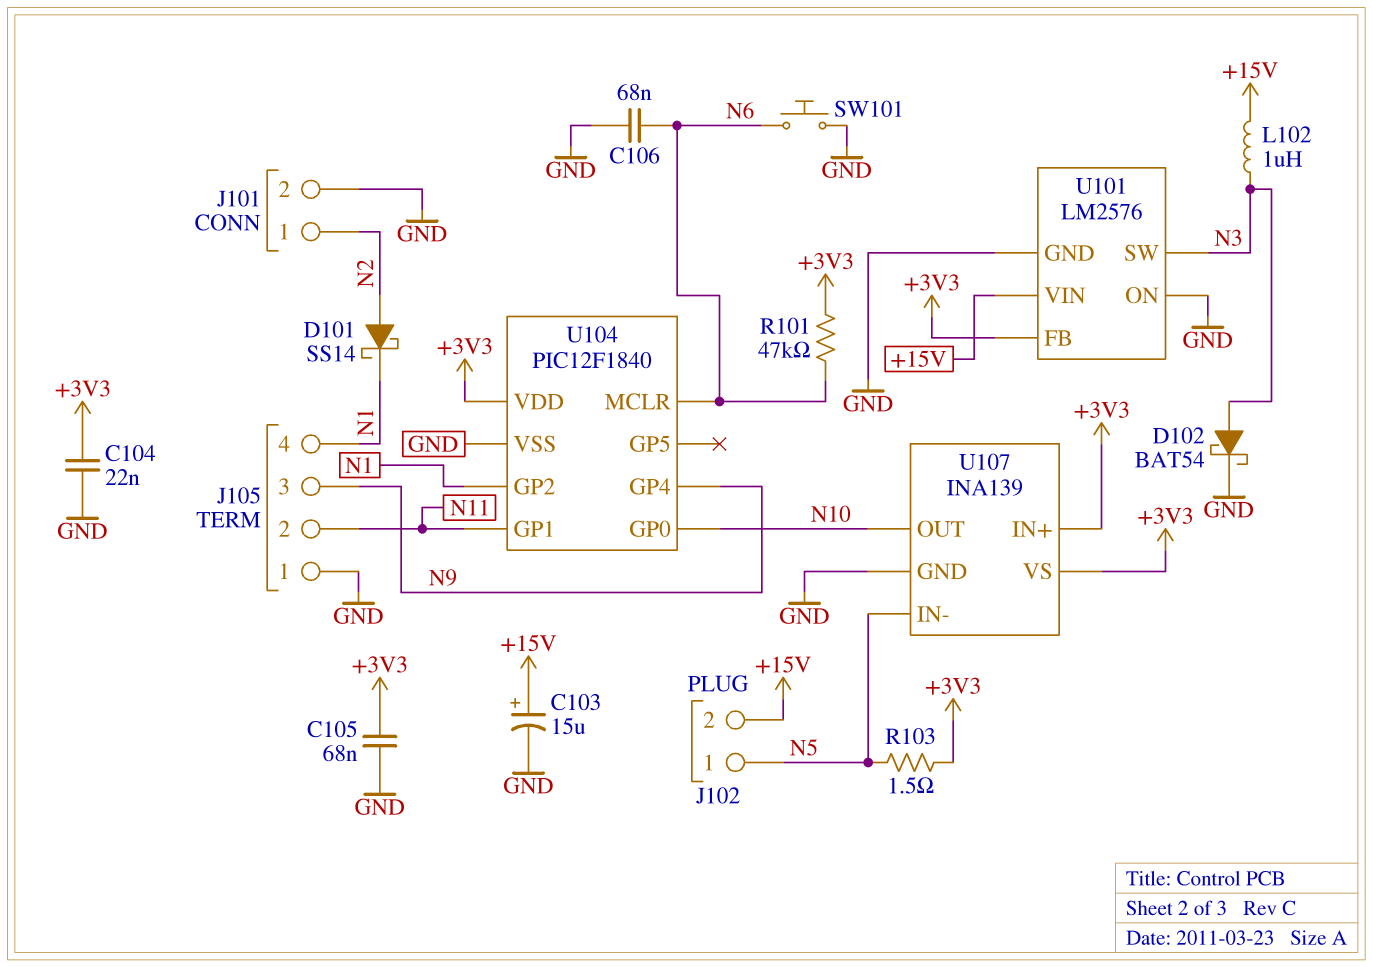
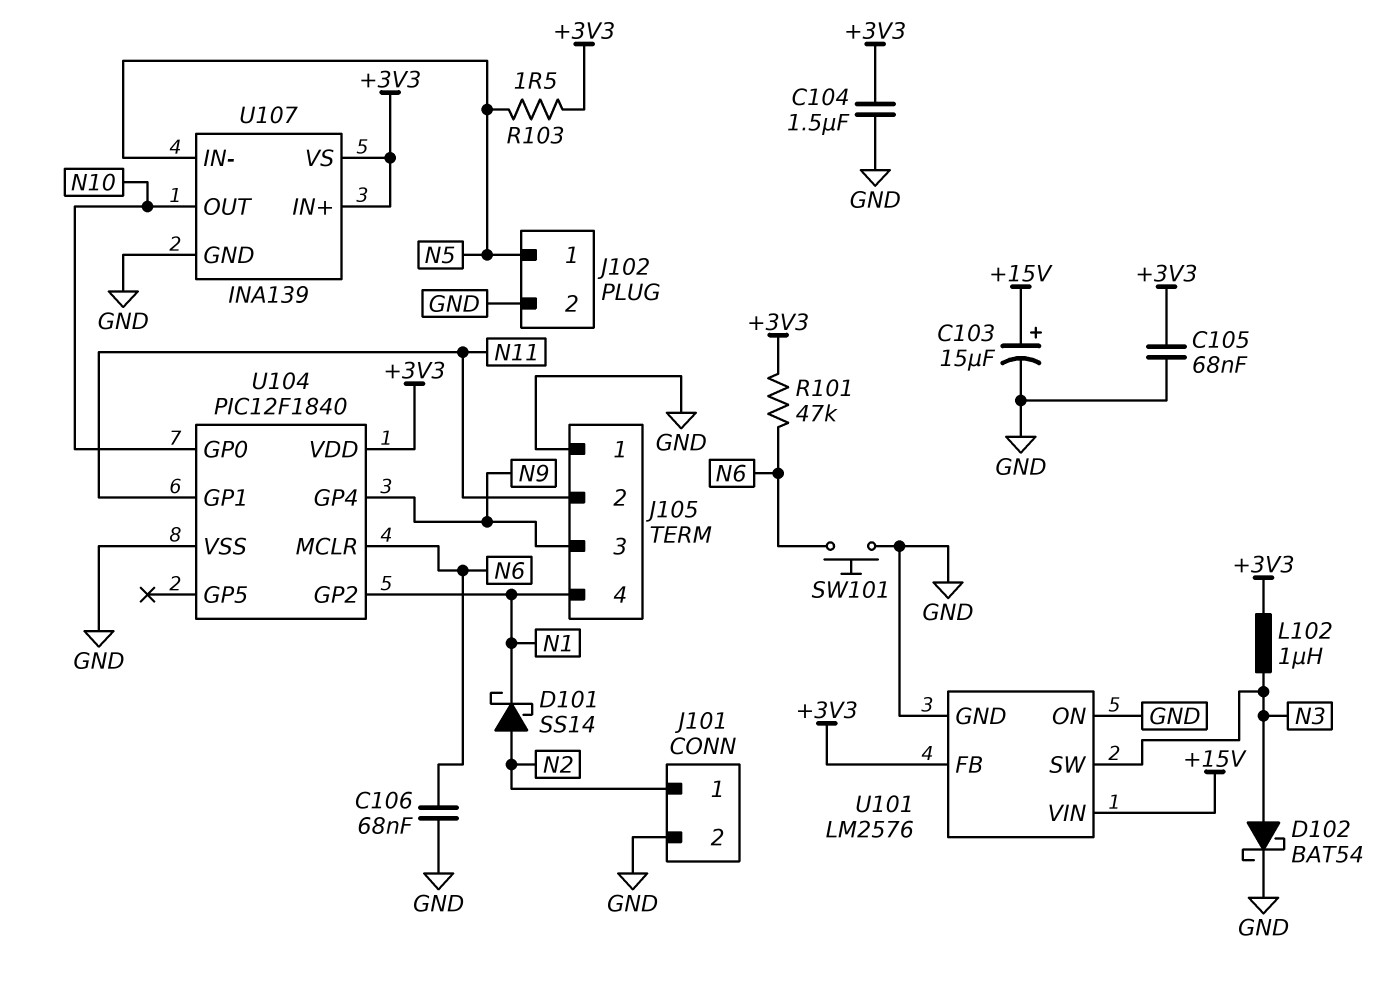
C104: 22nF (+3V3, GND) -> 1.5uF (+3V3, GND)
J102 pin 2: +15V -> GND
L102: 1uH (+15V, N3) -> 1uH (+3V3, N3)

